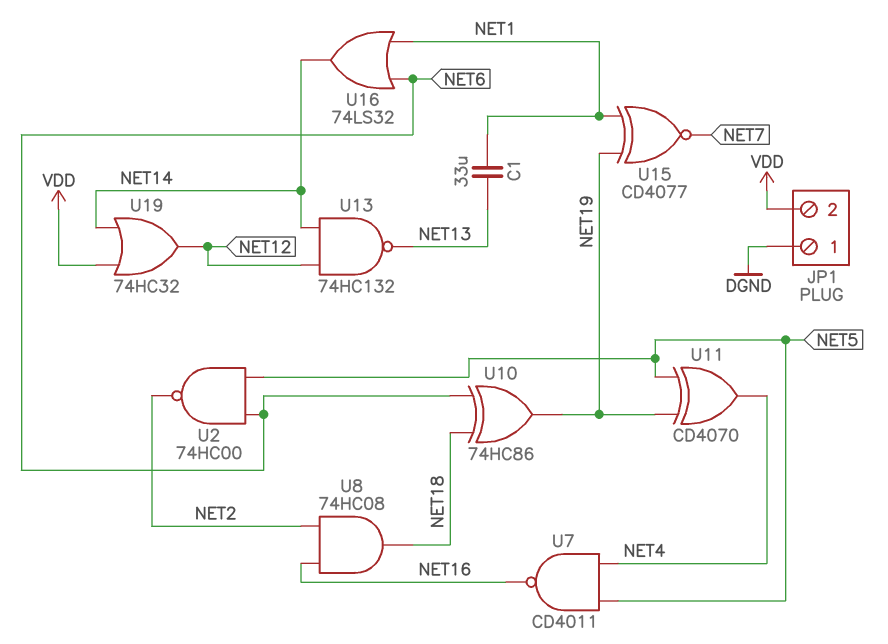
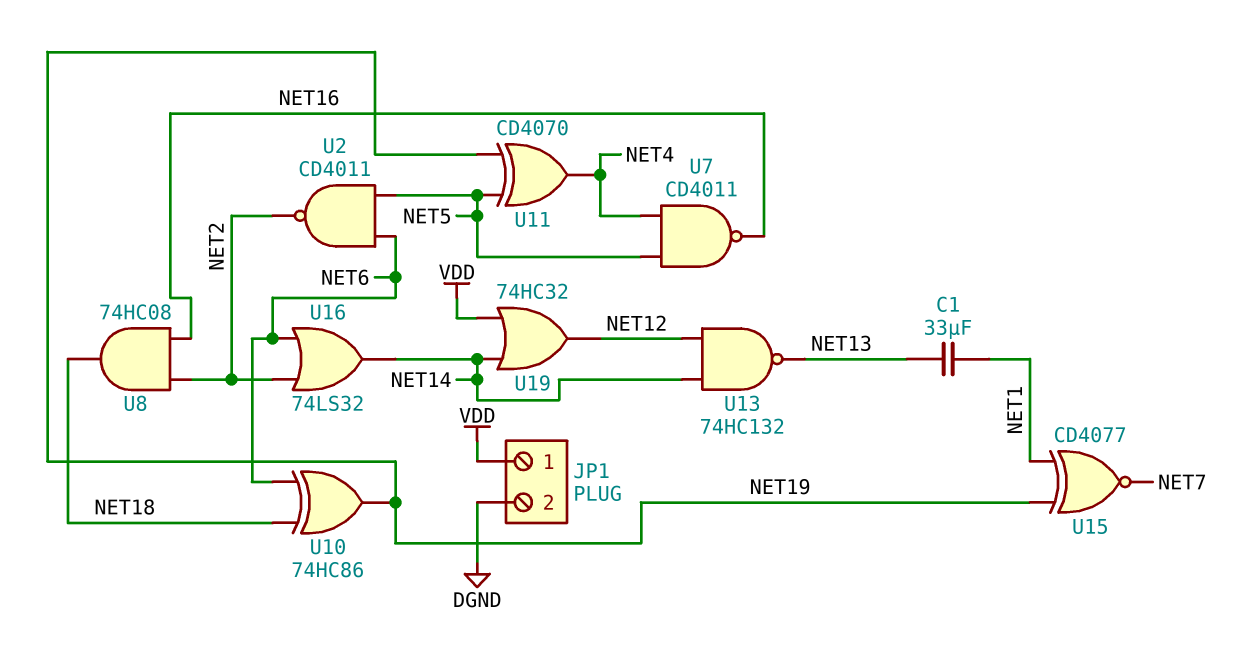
JP1 pin 1: DGND -> VDD
JP1 pin 2: VDD -> DGND
U2: NAND 74HC00 (in NET5, in NET6, out NET2) -> NAND CD4011 (in NET5, in NET6, out NET2)
U16: OR 74LS32 (in NET1, in NET6, out NET14) -> OR 74LS32 (in NET2, in NET6, out NET14)

